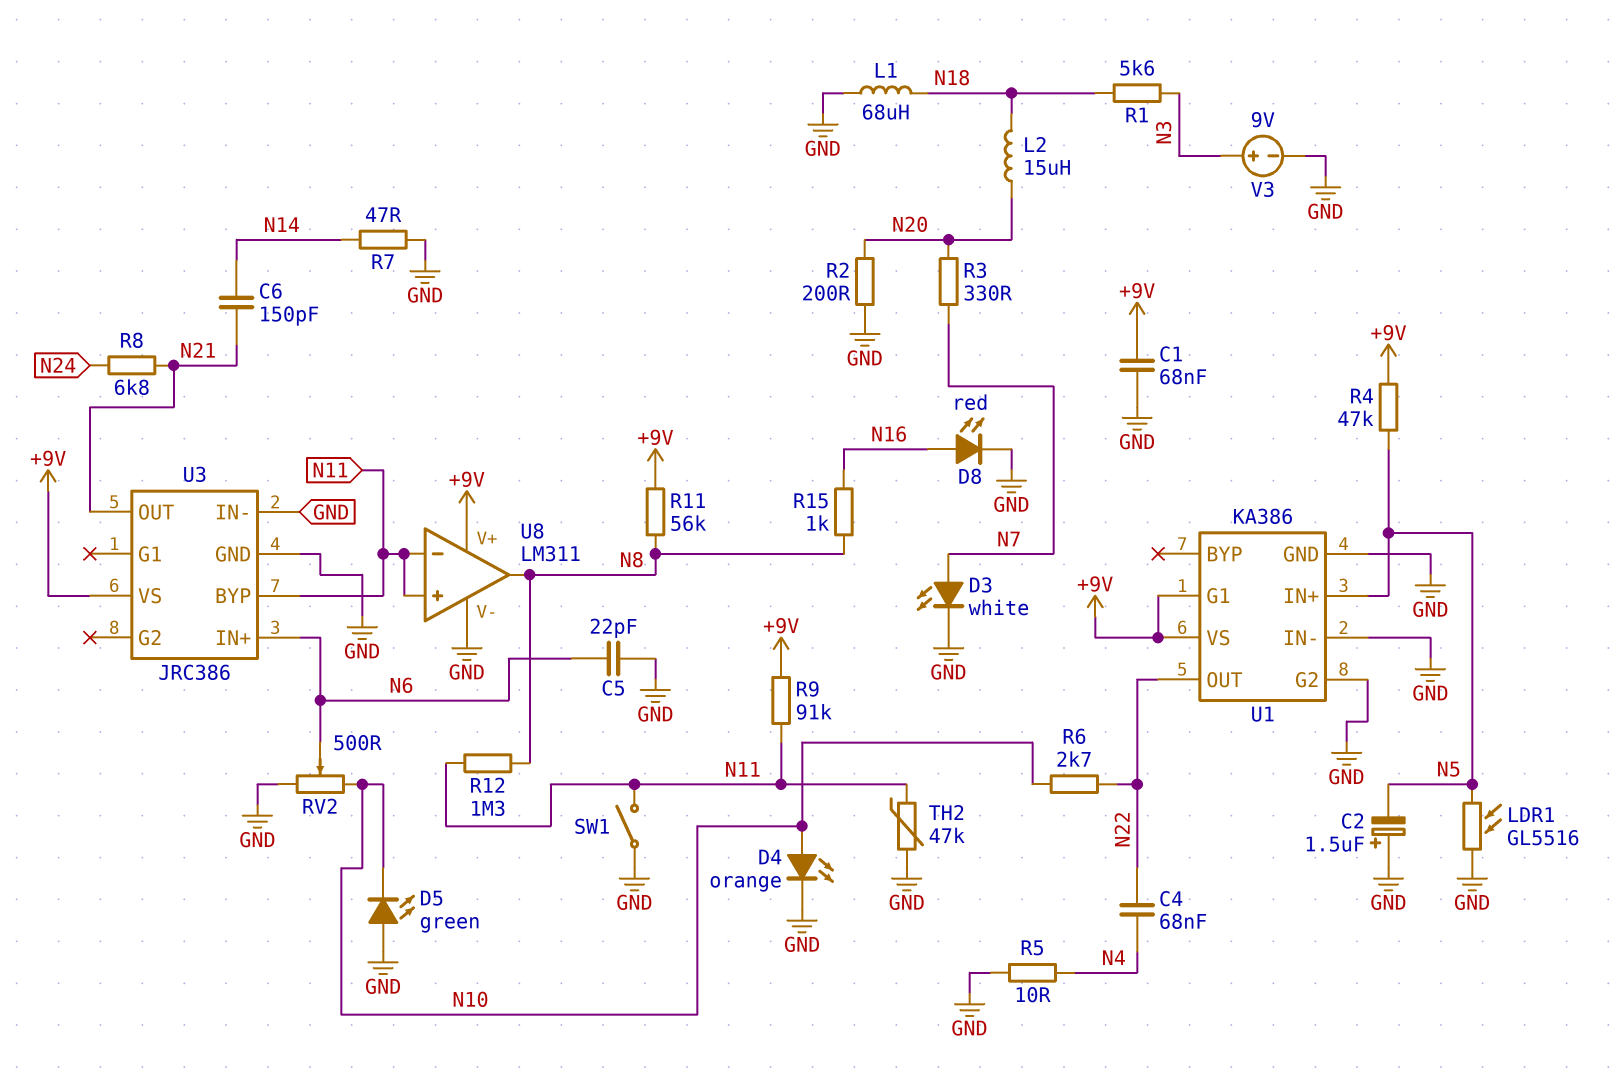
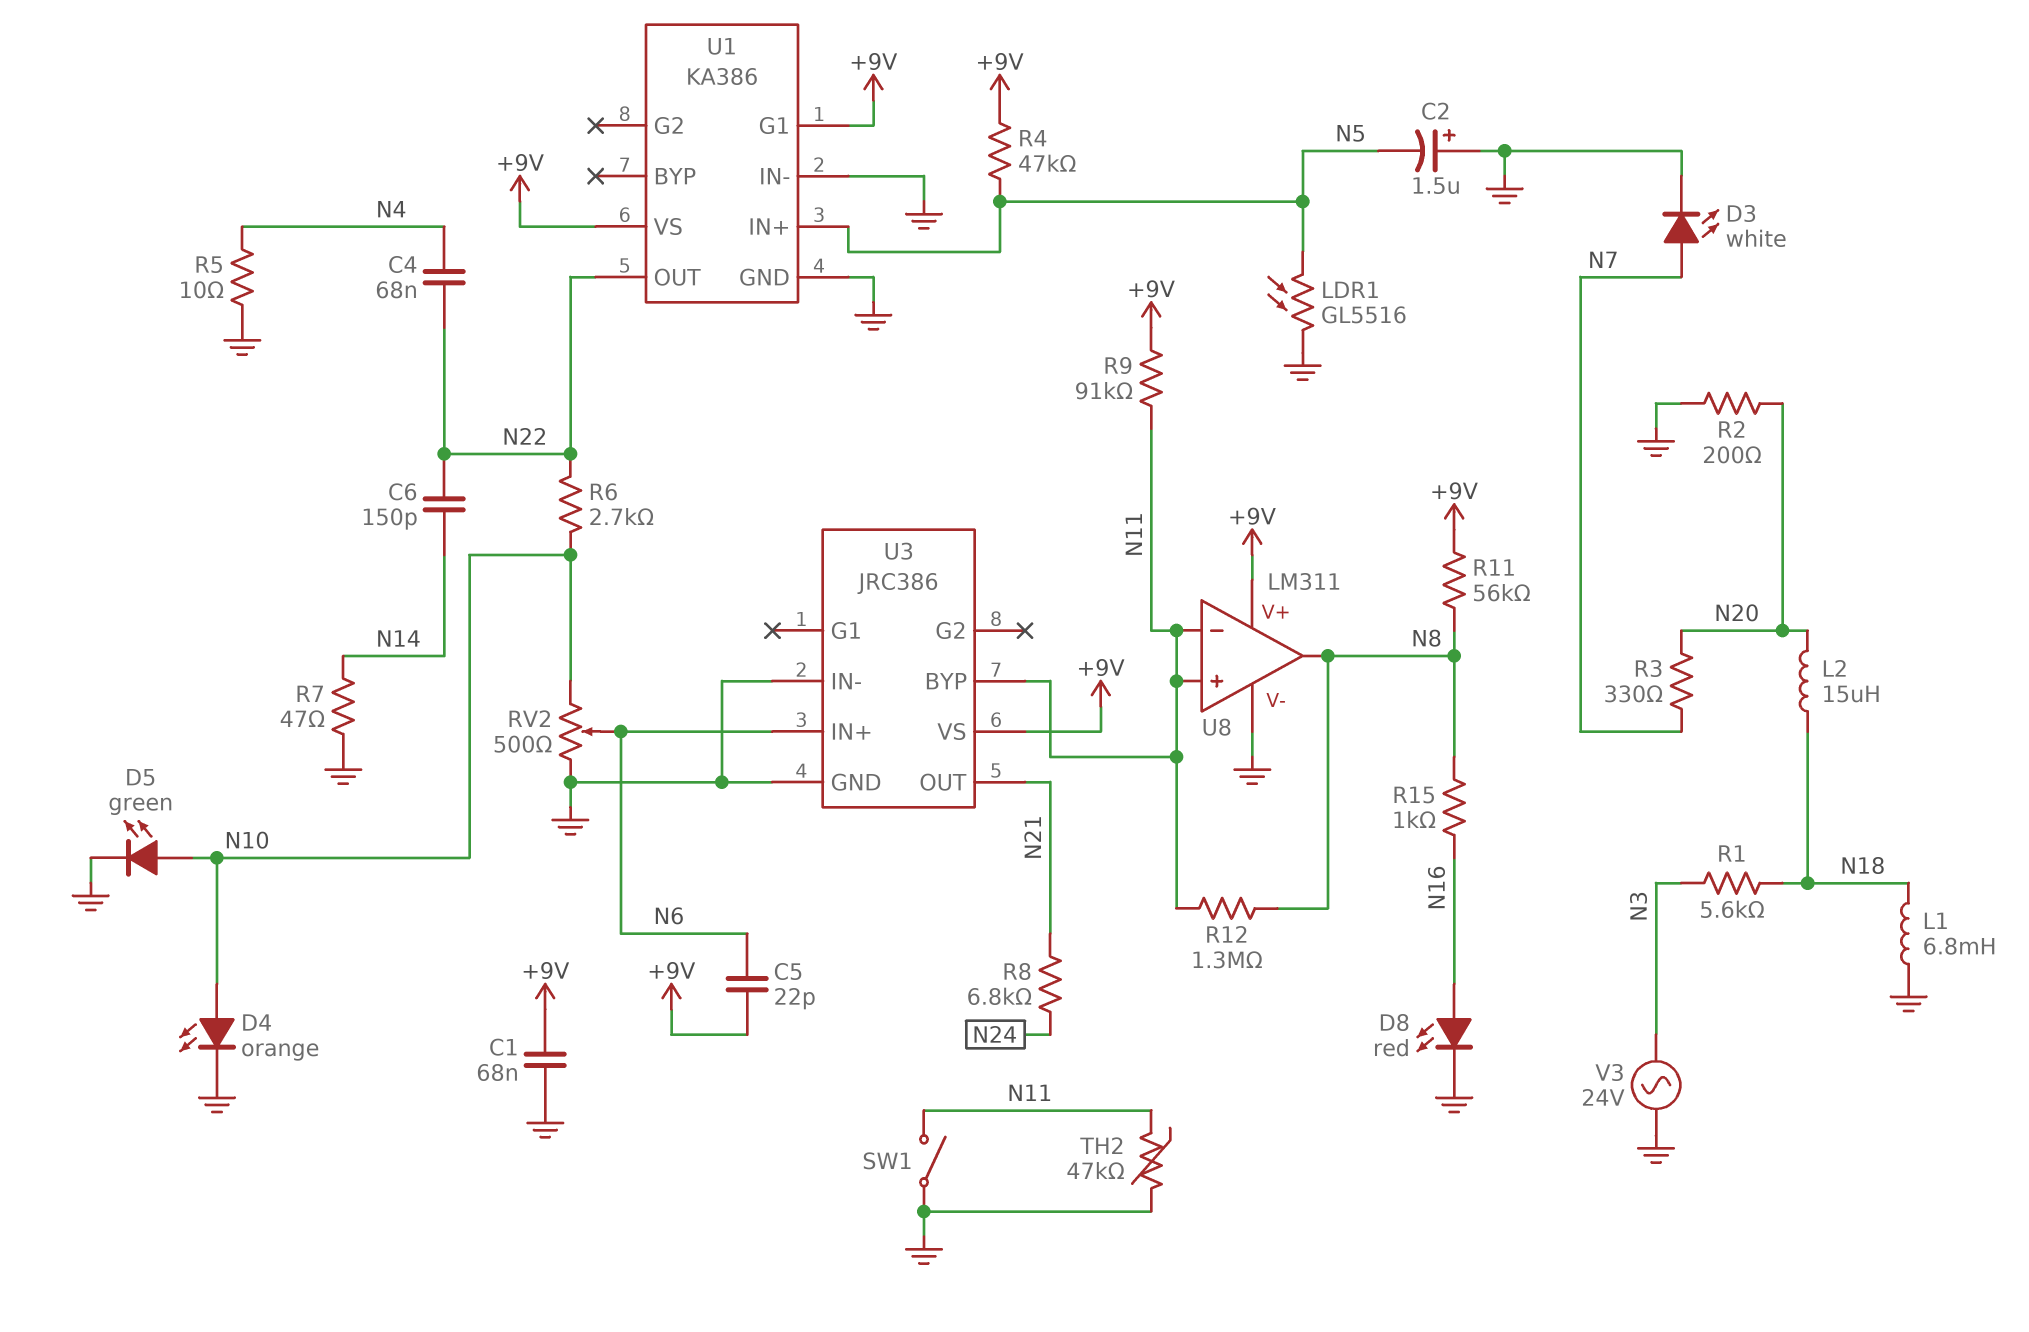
C5: 22pF (GND, N6) -> 22pF (+9V, N6)
C6: 150pF (N14, N21) -> 150pF (N14, N22)
D5: LED green (A GND, K N10) -> LED green (A N10, K GND)
L1: 68uH (GND, N18) -> 6.8mH (GND, N18)
U1 pin G2: GND -> none
V3: 9V (plus N3, minus GND) -> AC 24V (GND, N3)

